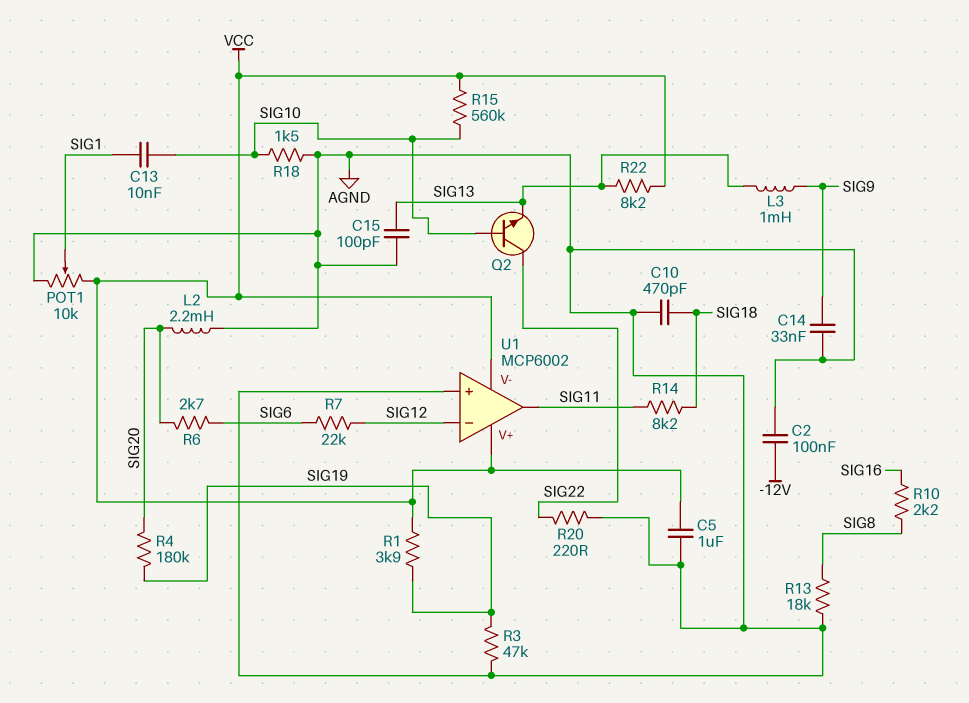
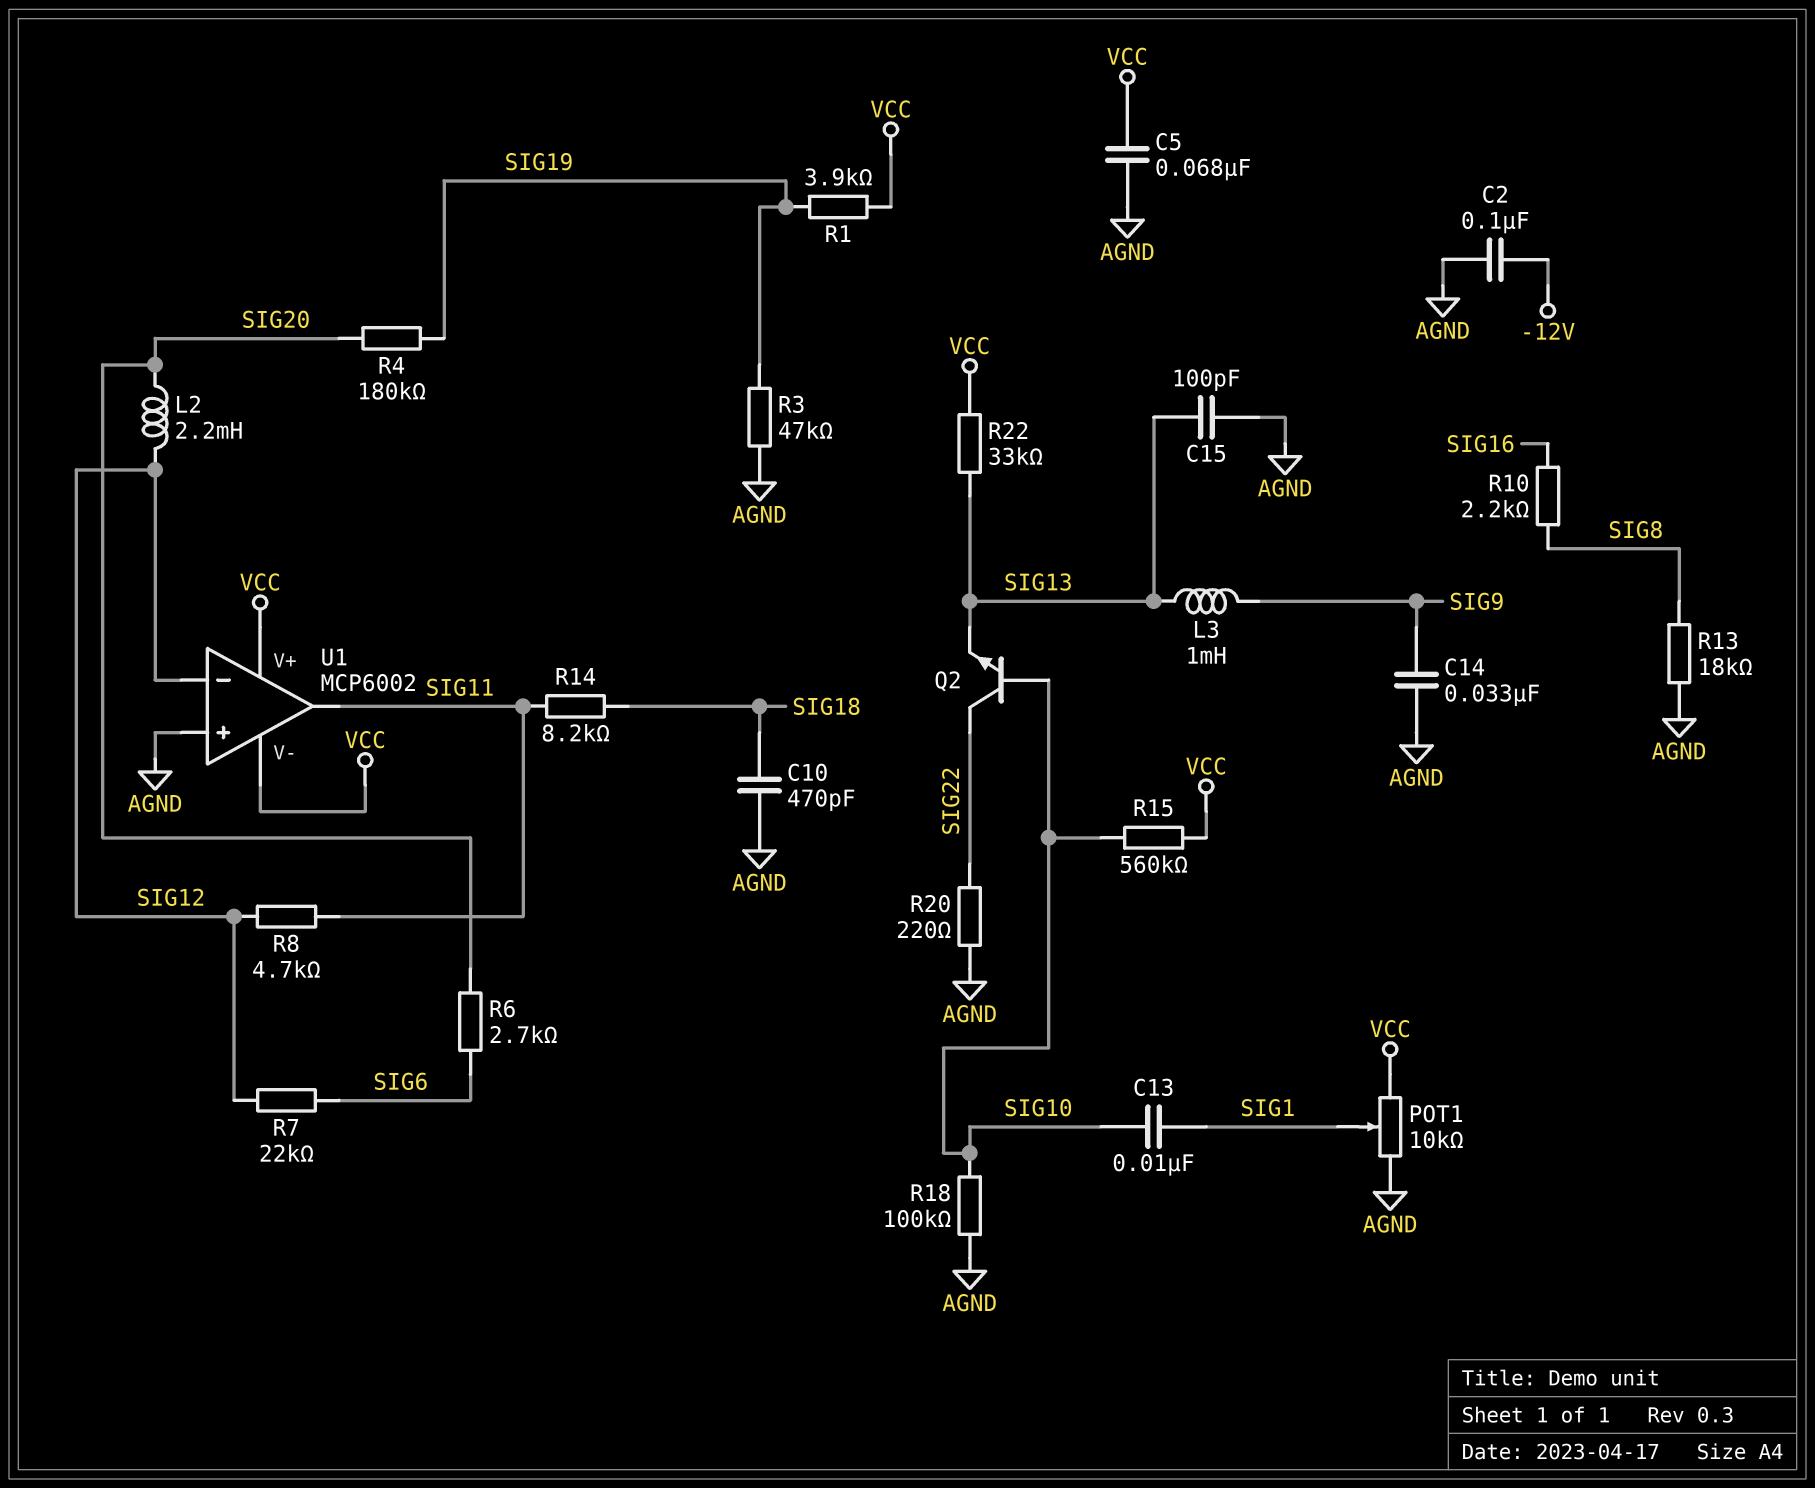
C5: 1uF (AGND, VCC) -> 68nF (AGND, VCC)
L2: 2.2mH (AGND, SIG20) -> 2.2mH (SIG12, SIG20)
R8: none -> 4.7k (SIG11, SIG12)
R18: 1.5k (AGND, SIG10) -> 100k (AGND, SIG10)
R22: 8.2k (SIG13, VCC) -> 33k (SIG13, VCC)

